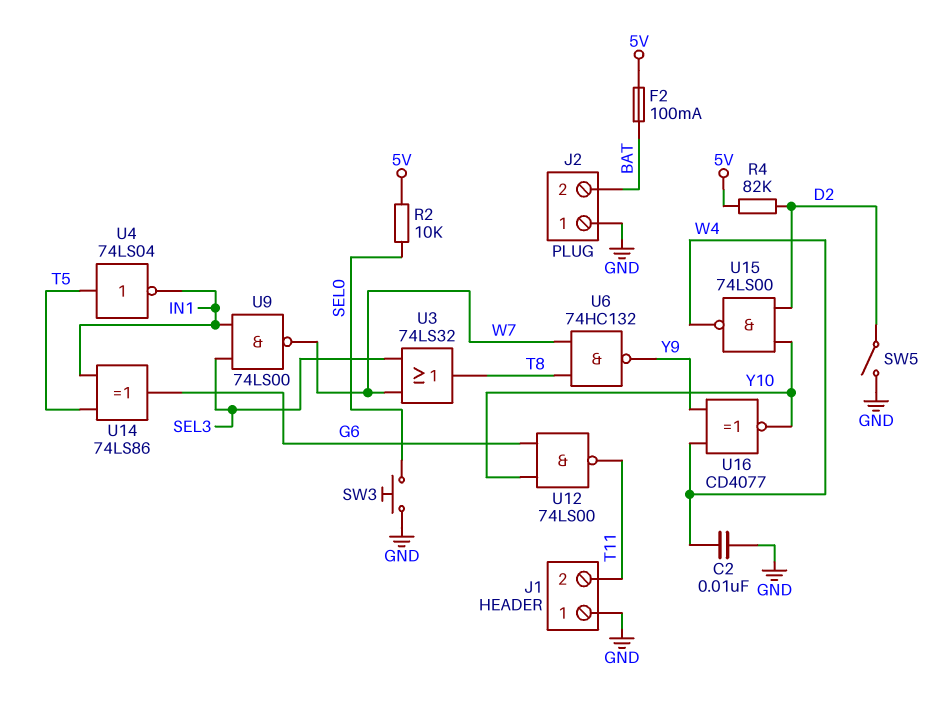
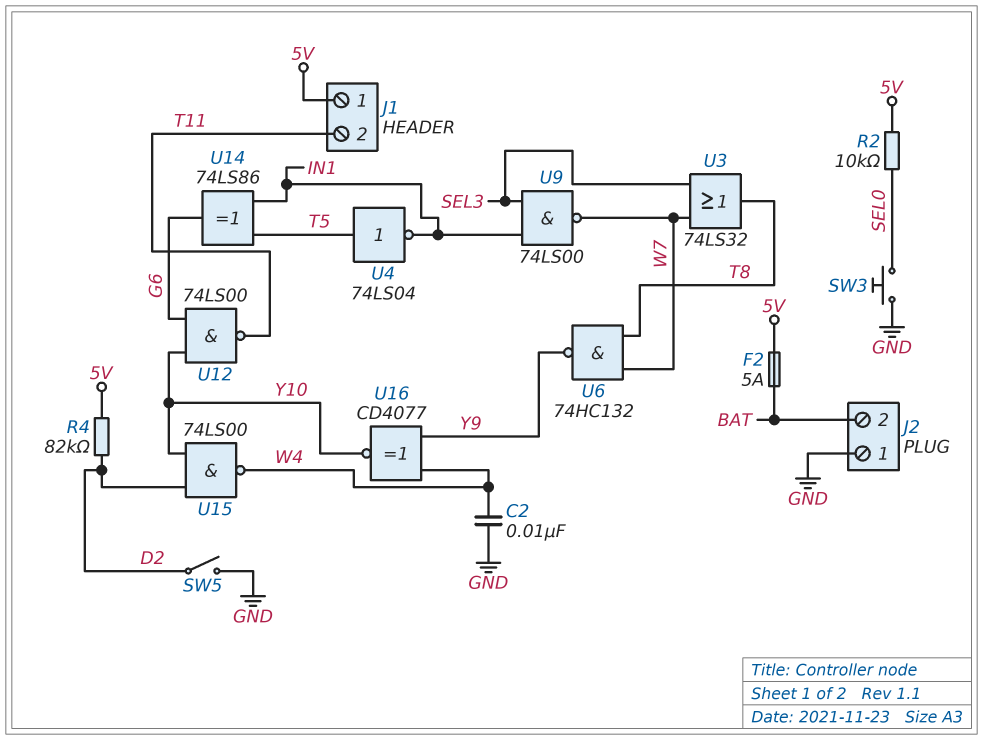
F2: 100mA (5V, BAT) -> 5A (5V, BAT)
J1 pin 1: GND -> 5V

